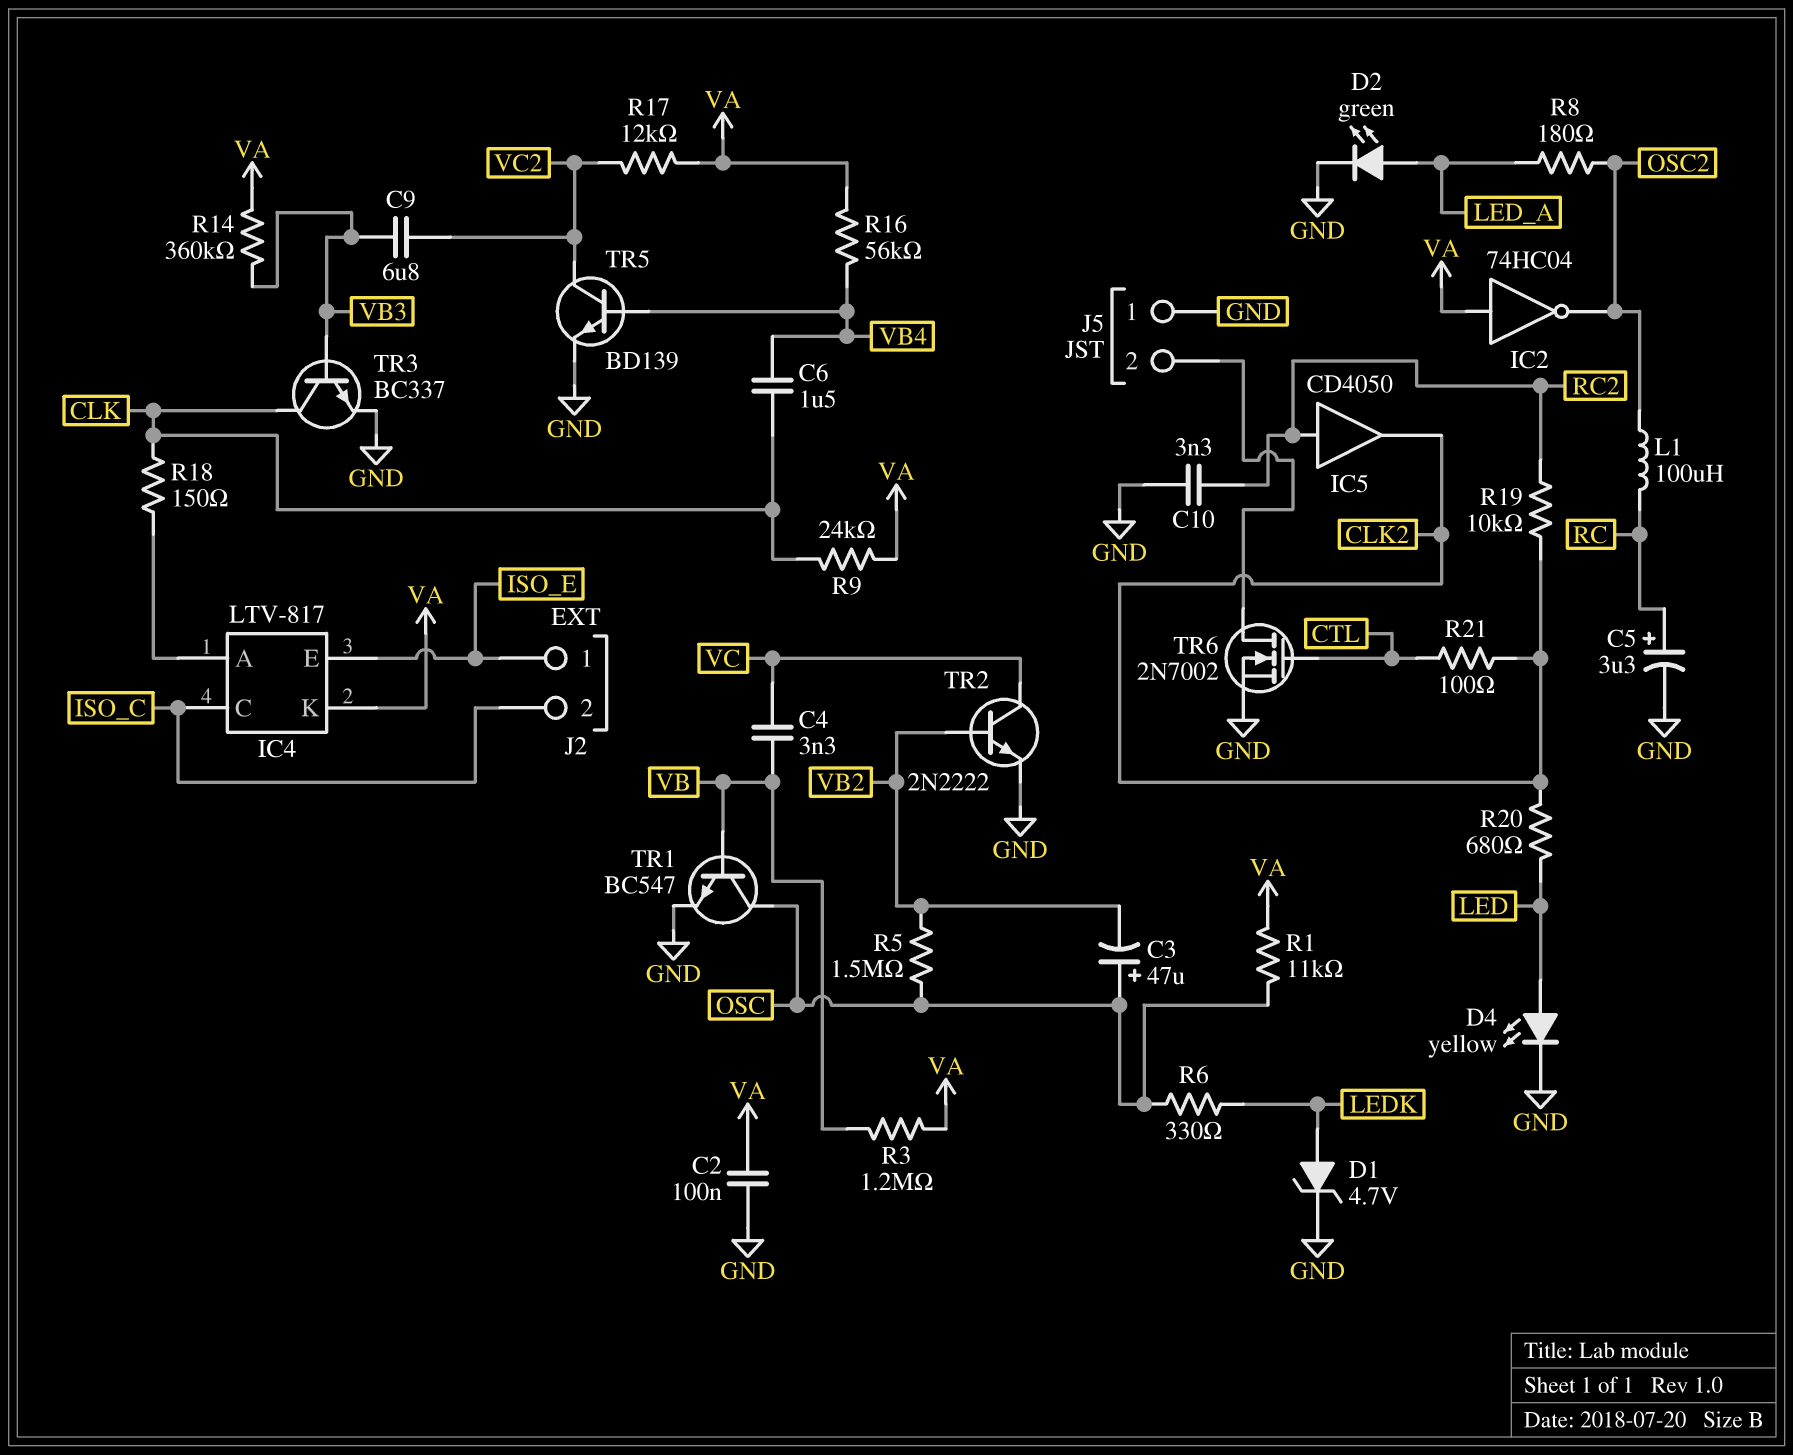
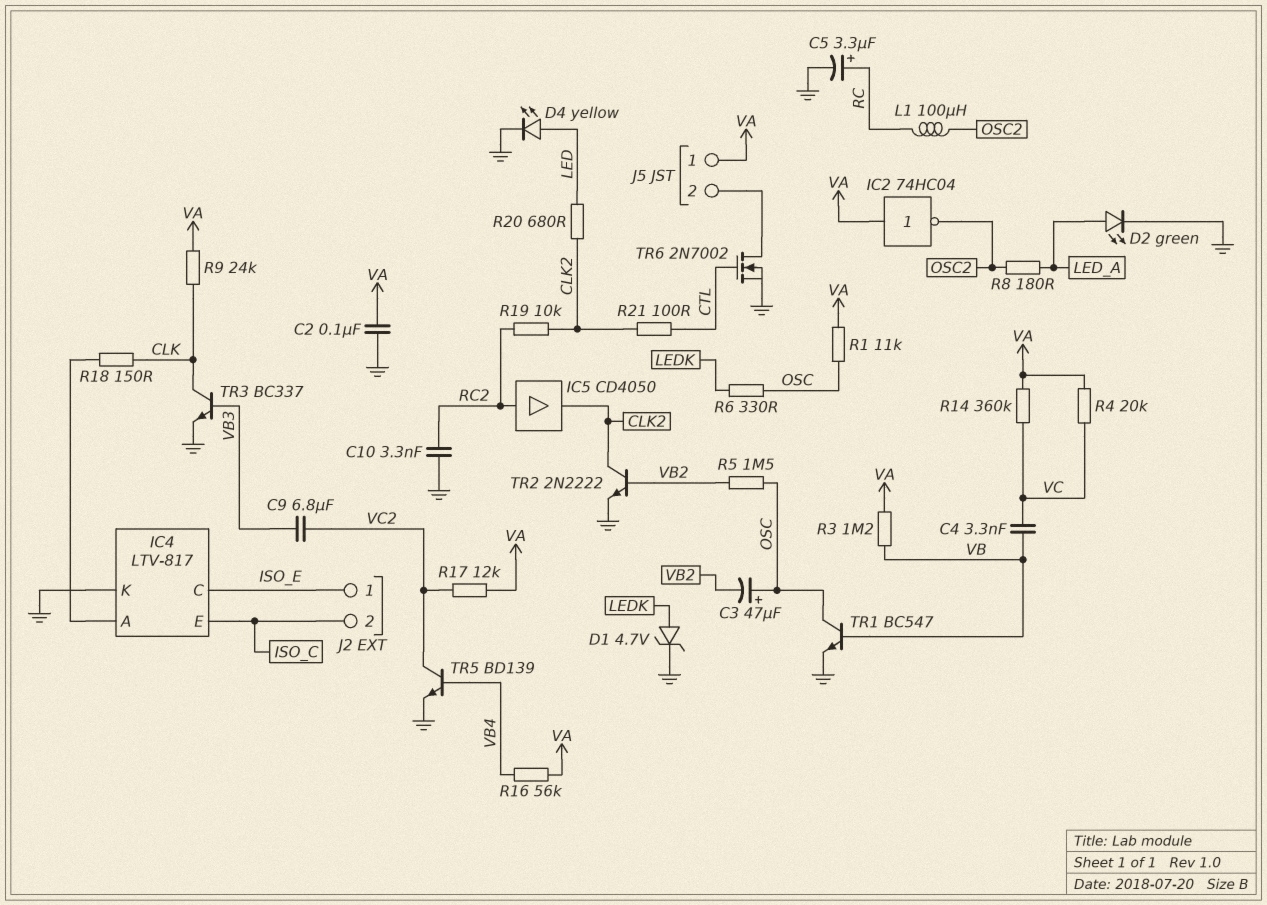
C6: 1.5uF (CLK, VB4) -> none
IC4 pin C: ISO_C -> ISO_E
IC4 pin E: ISO_E -> ISO_C
IC4 pin K: VA -> GND
J5 pin 1: GND -> VA
R4: none -> 20k (VA, VC)
R14: 360k (VA, VB3) -> 360k (VA, VC)
TR2: NPN 2N2222 (B VB2, C VC, E GND) -> NPN 2N2222 (B VB2, C CLK2, E GND)

